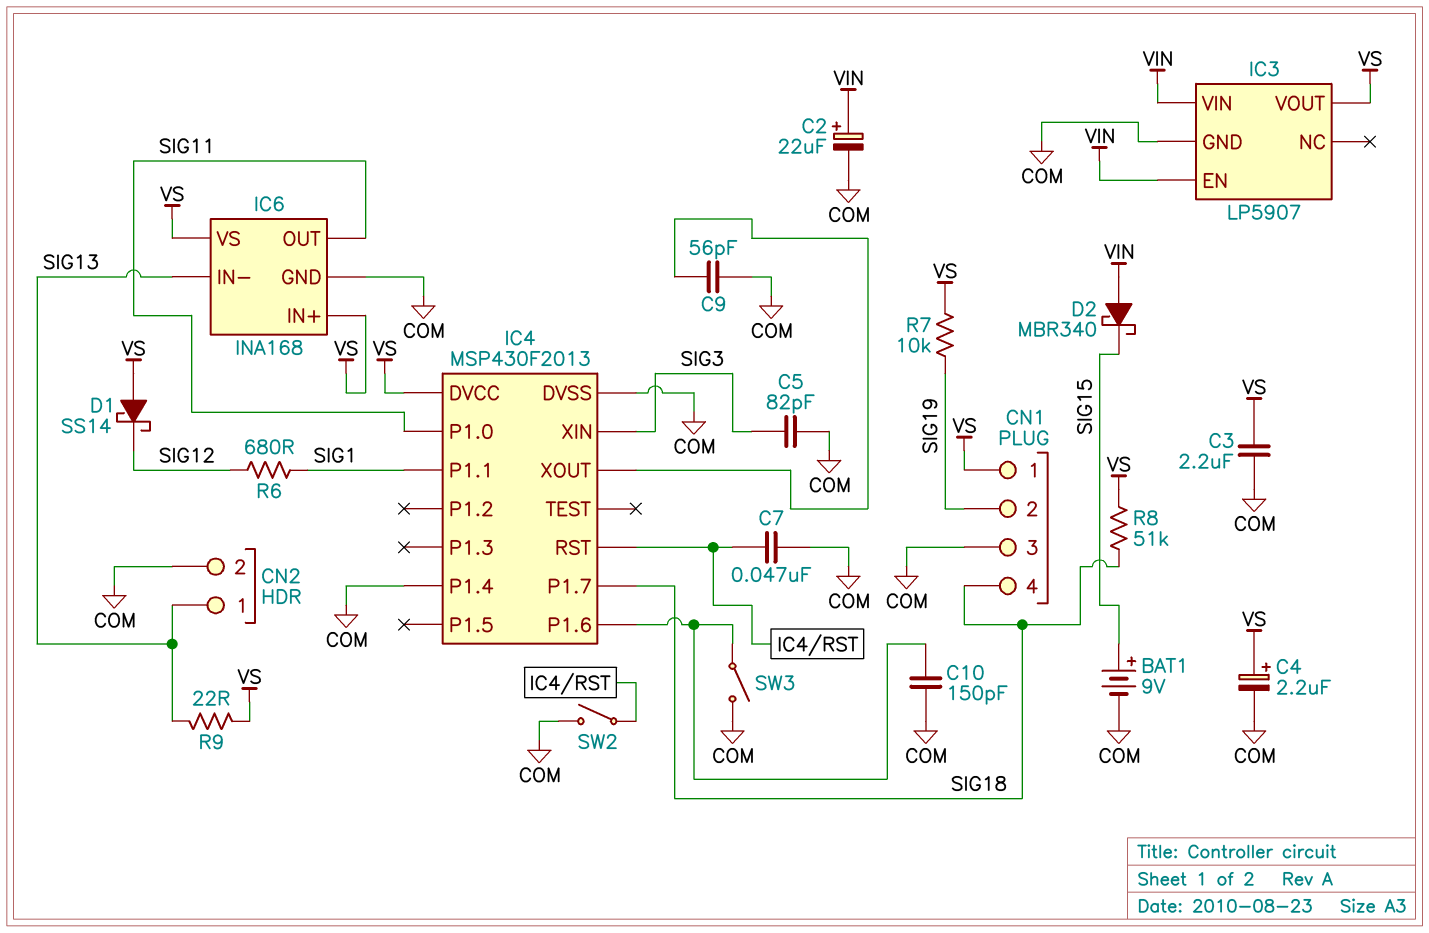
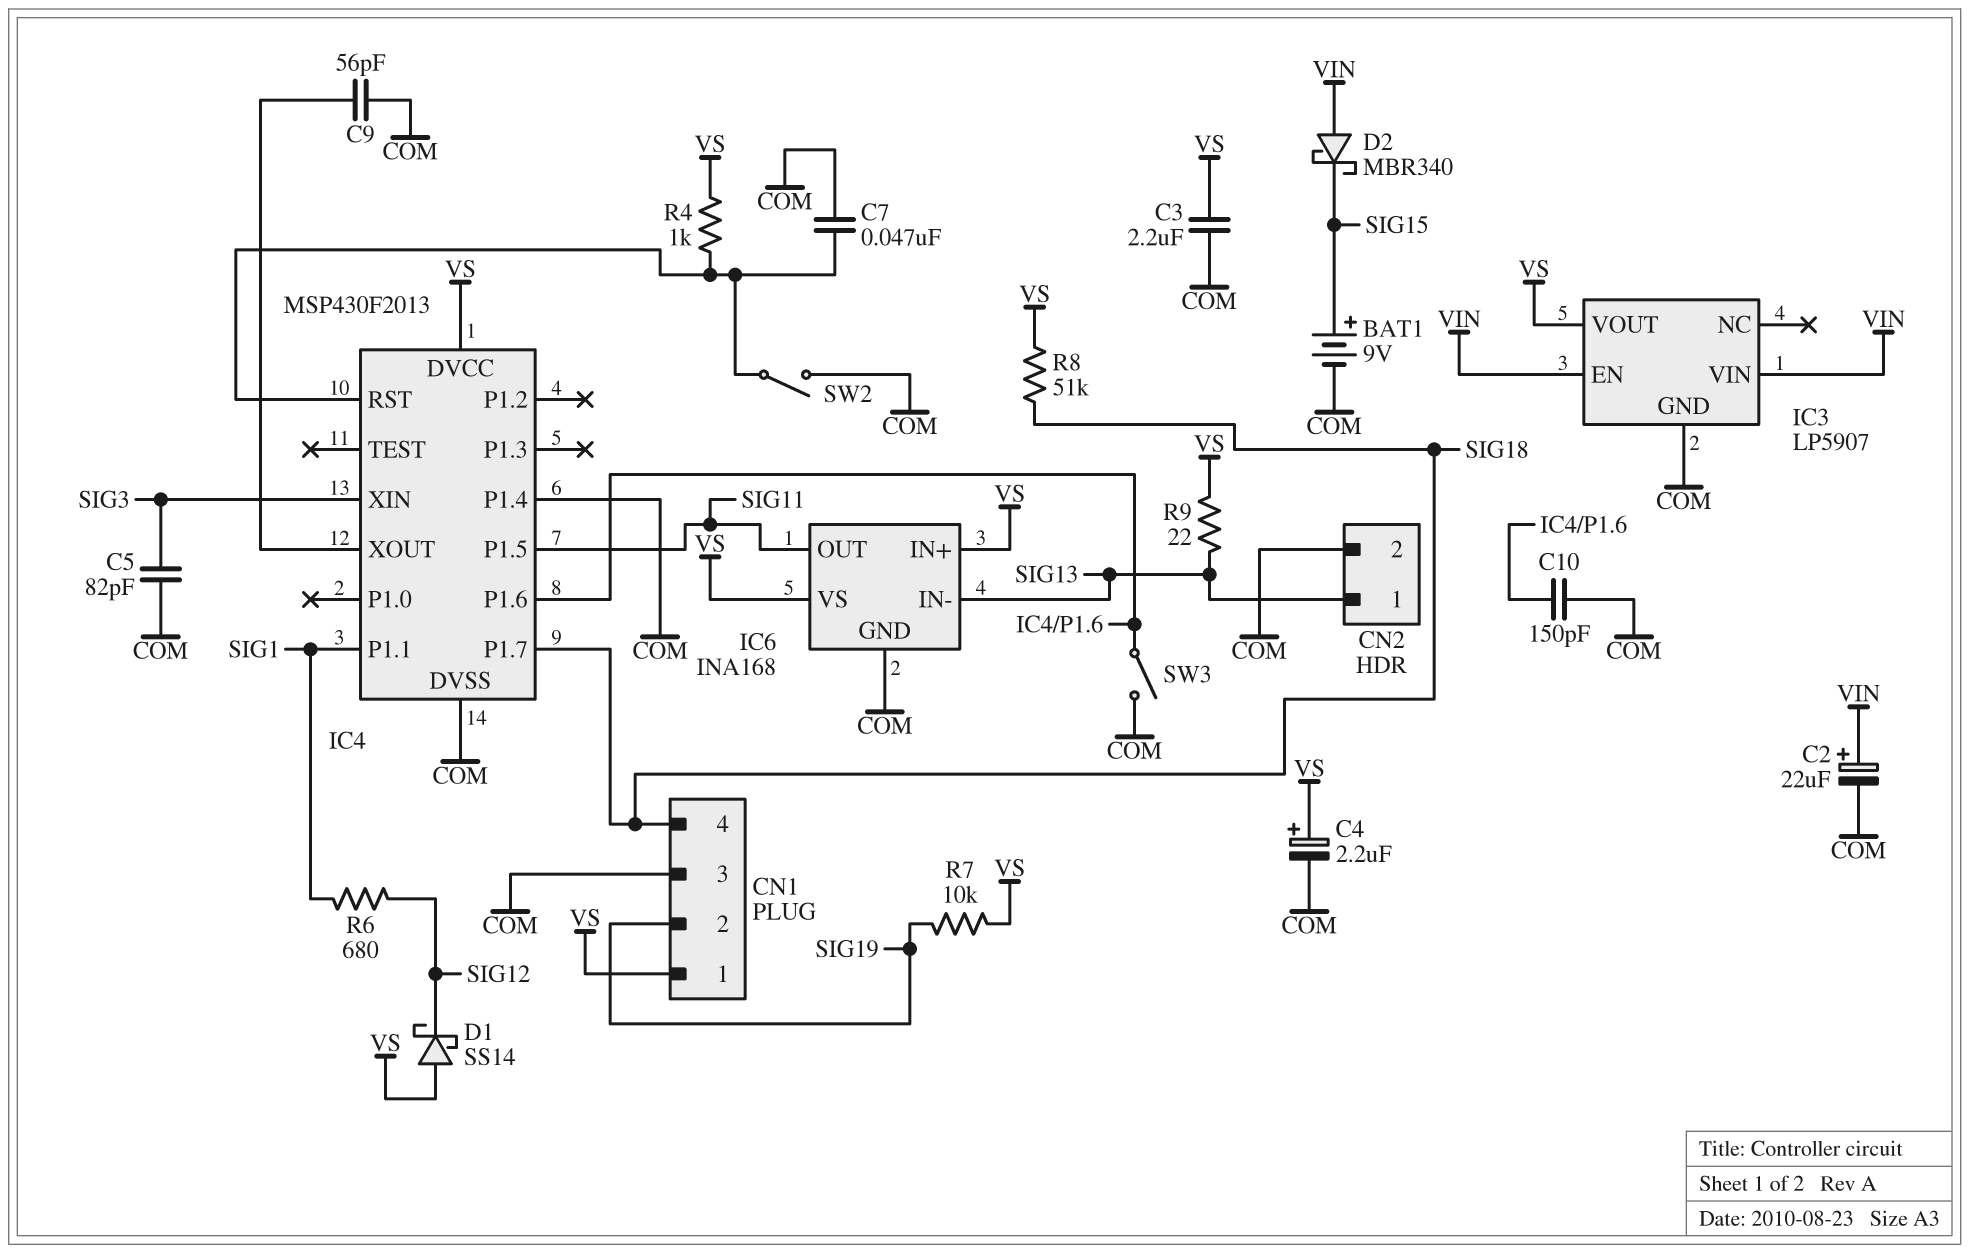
IC4 pin P1.0: SIG11 -> none
IC4 pin P1.5: none -> SIG11
R4: none -> 1k (IC4/RST, VS)

